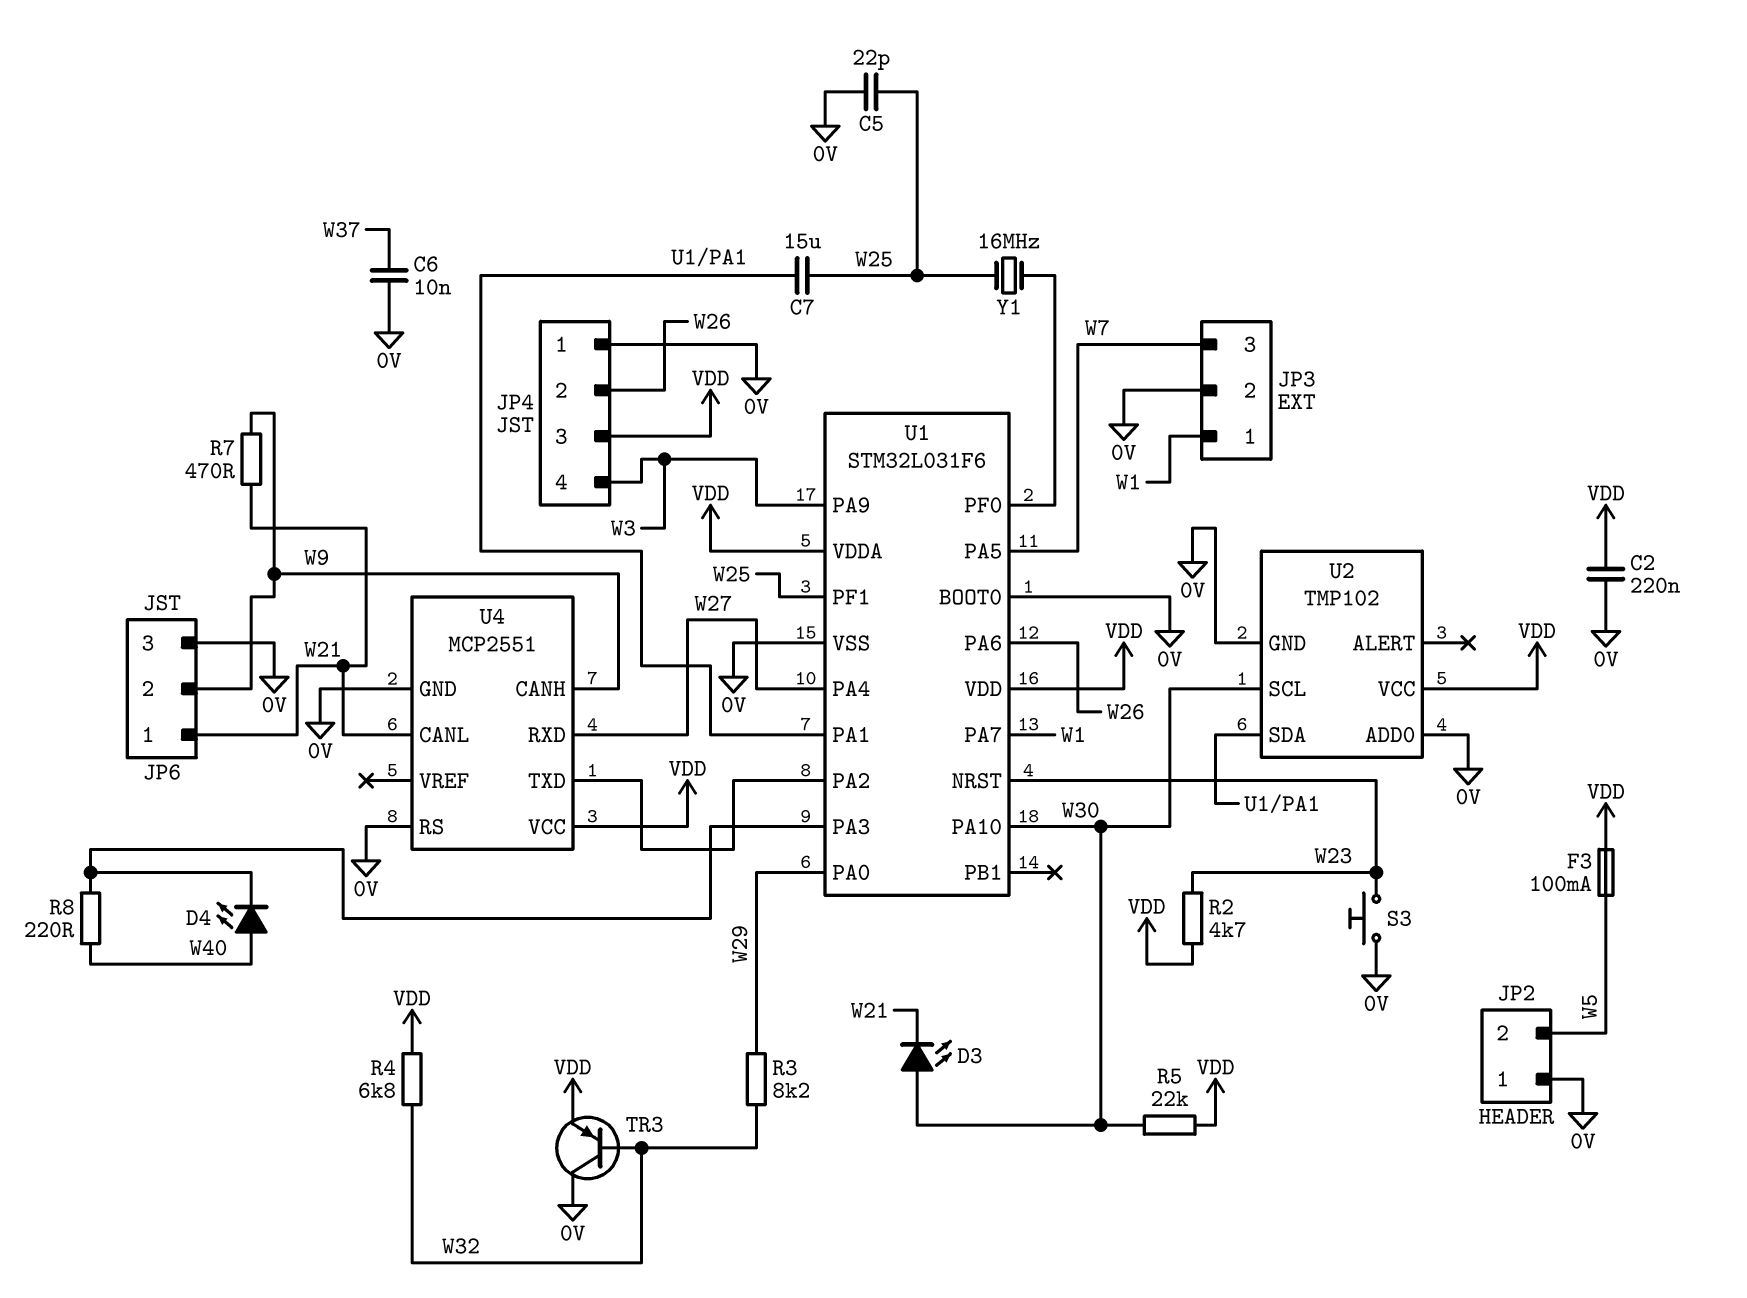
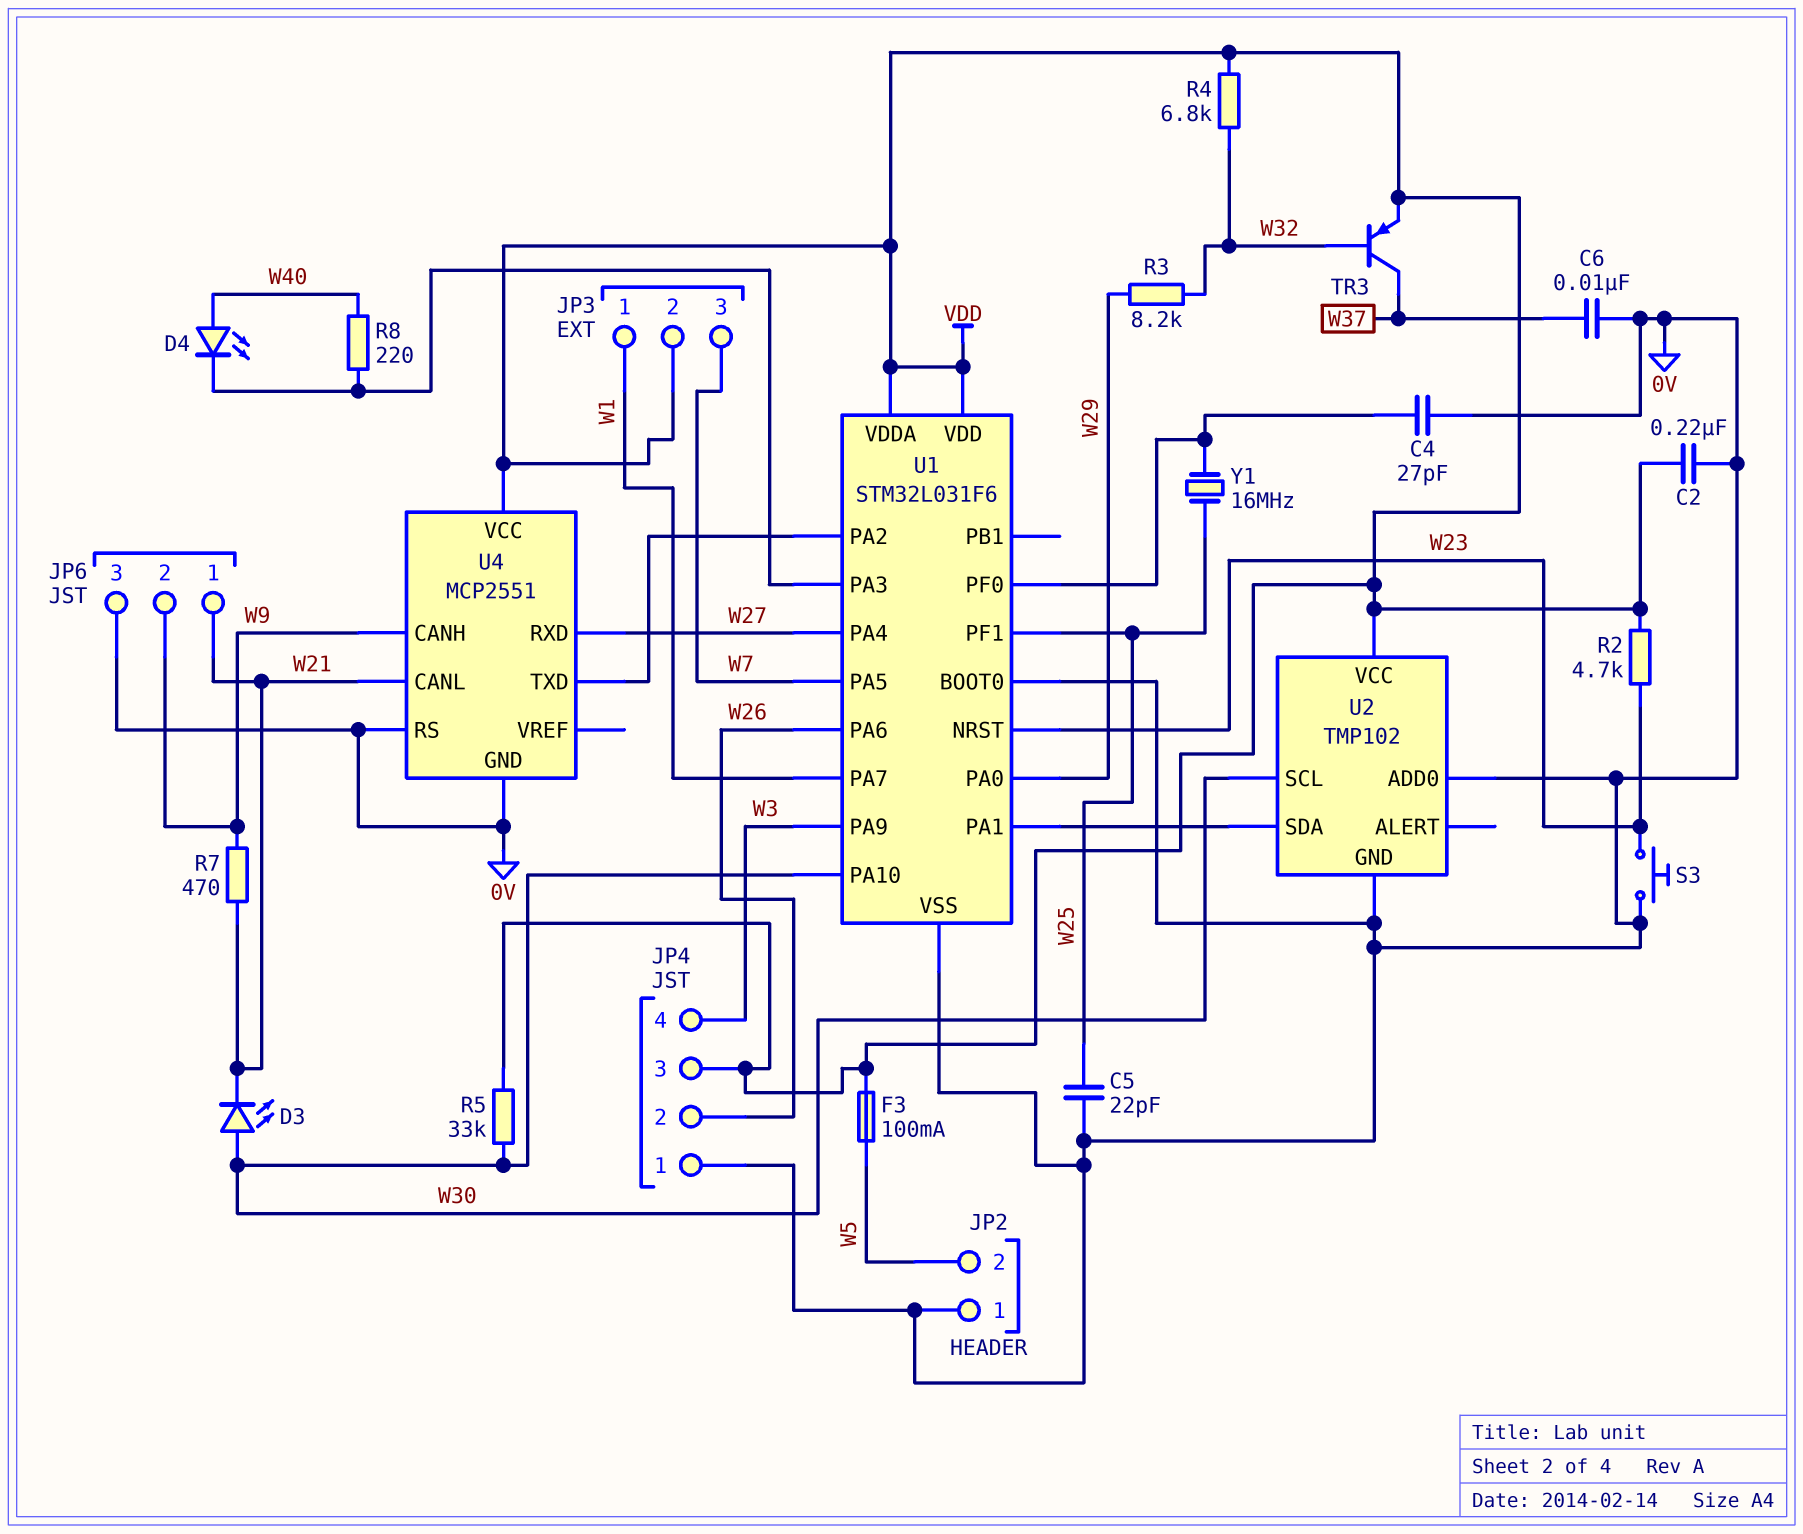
C4: none -> 27pF (0V, U1/PF0)
C7: 15uF (U1/PA1, W25) -> none
JP3 pin 2: 0V -> VDD
R5: 22k (VDD, W30) -> 33k (VDD, W30)
TR3: PNP (B W32, C 0V, E VDD) -> PNP (B W32, C W37, E VDD)

